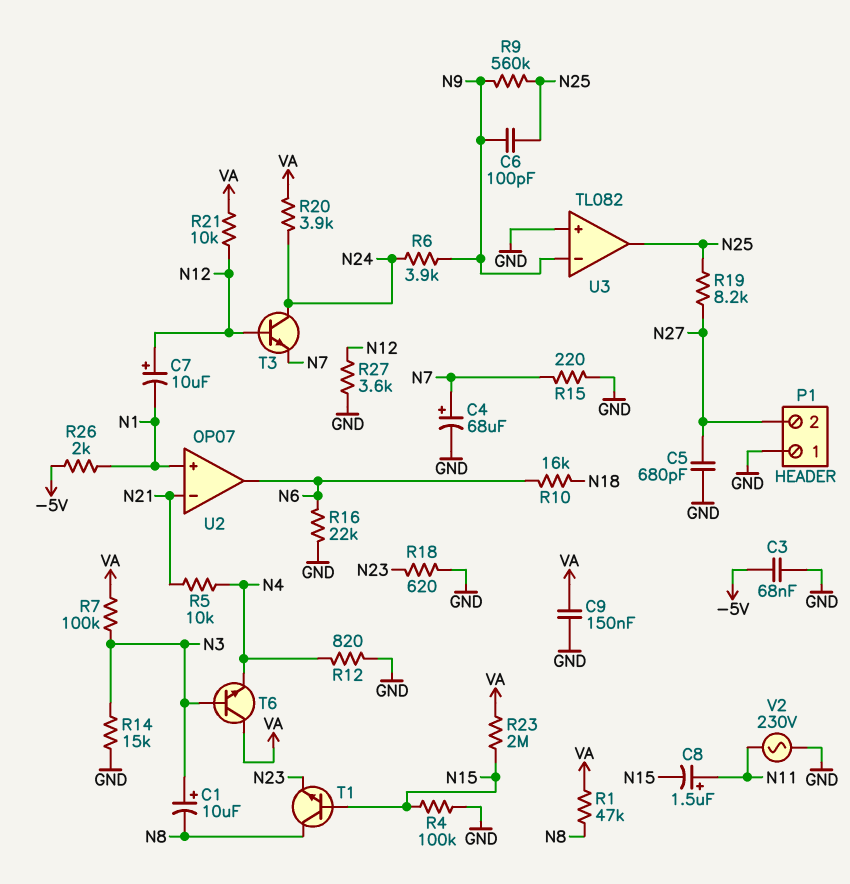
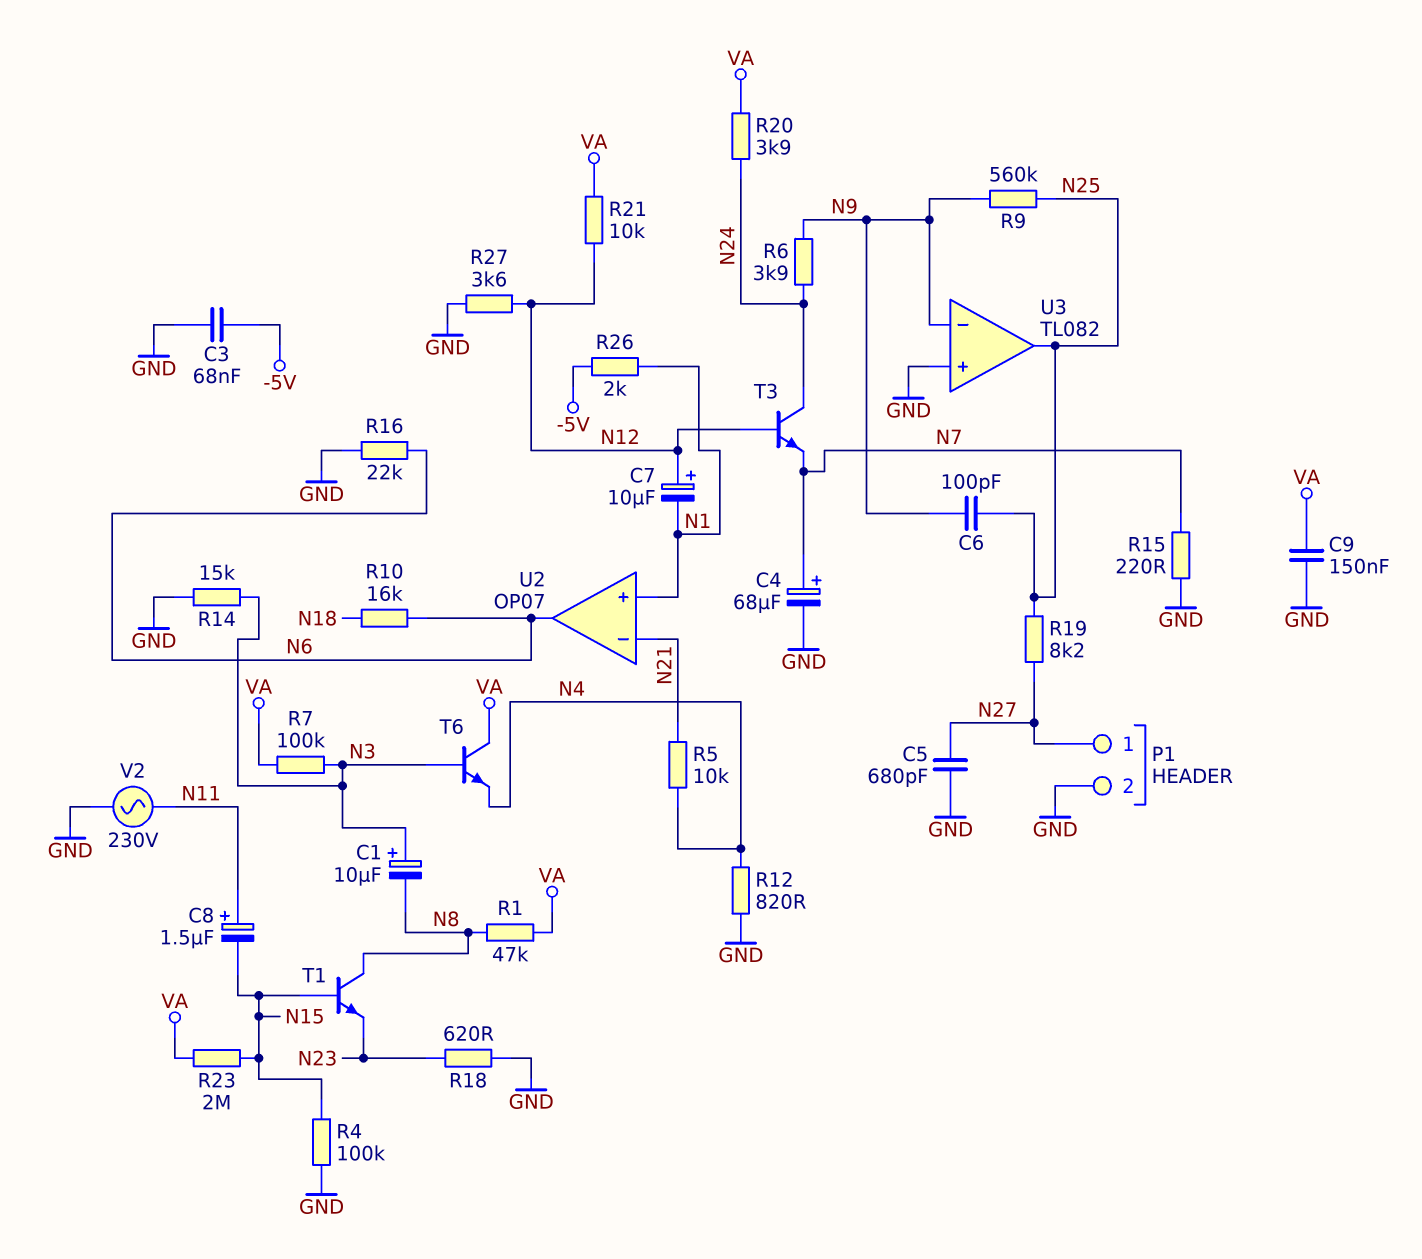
P1 pin 1: GND -> N27
P1 pin 2: N27 -> GND

